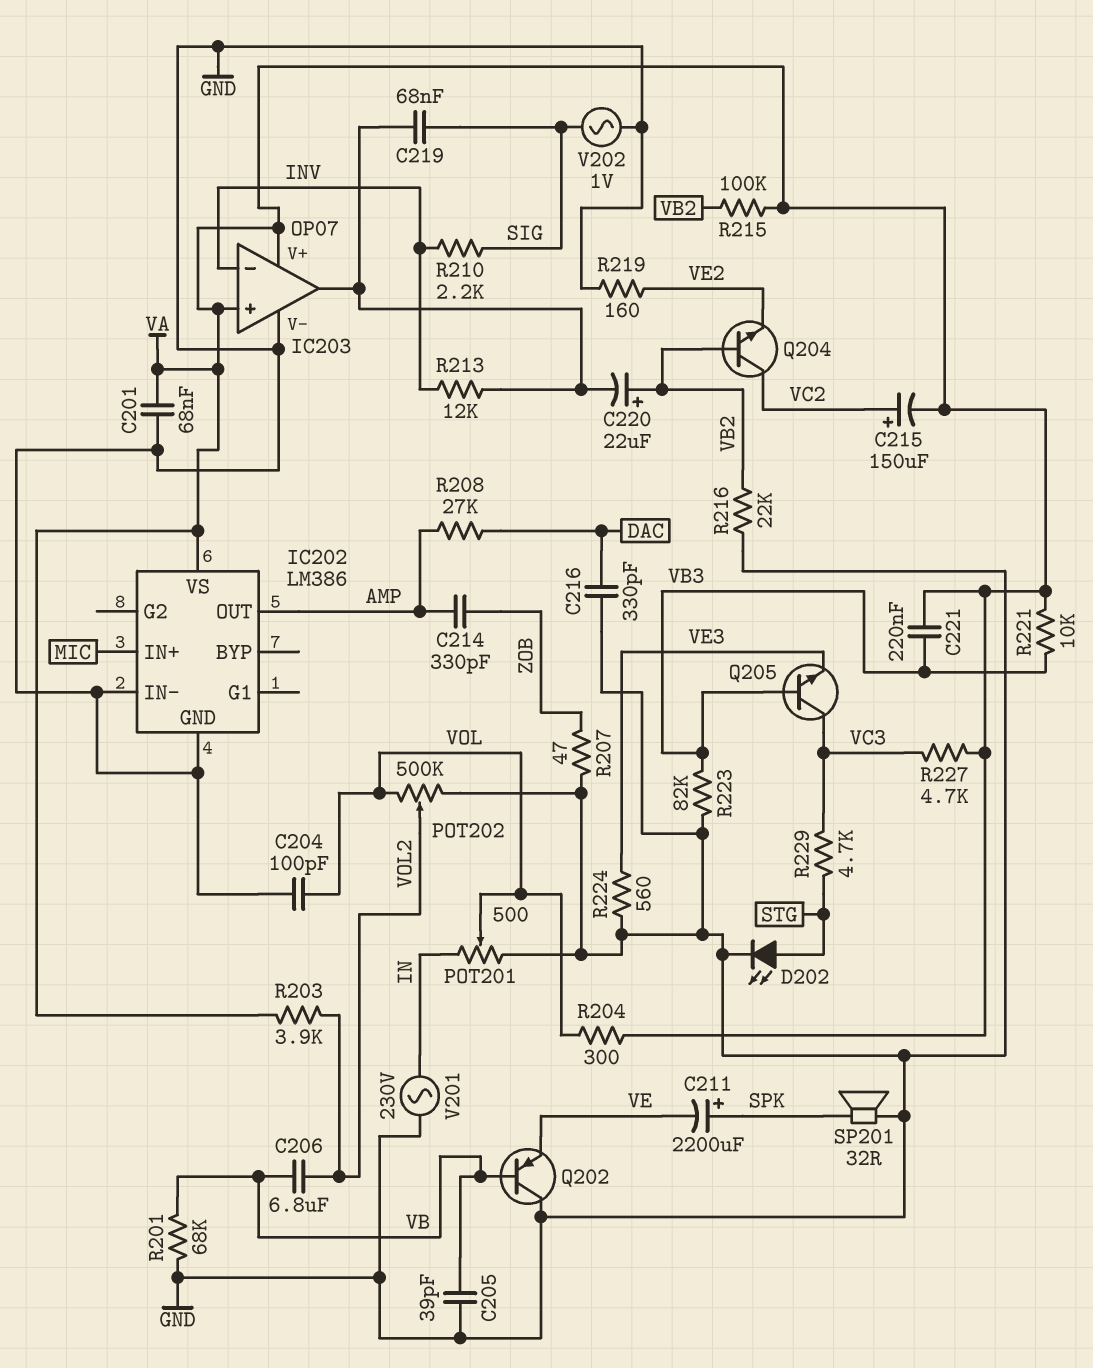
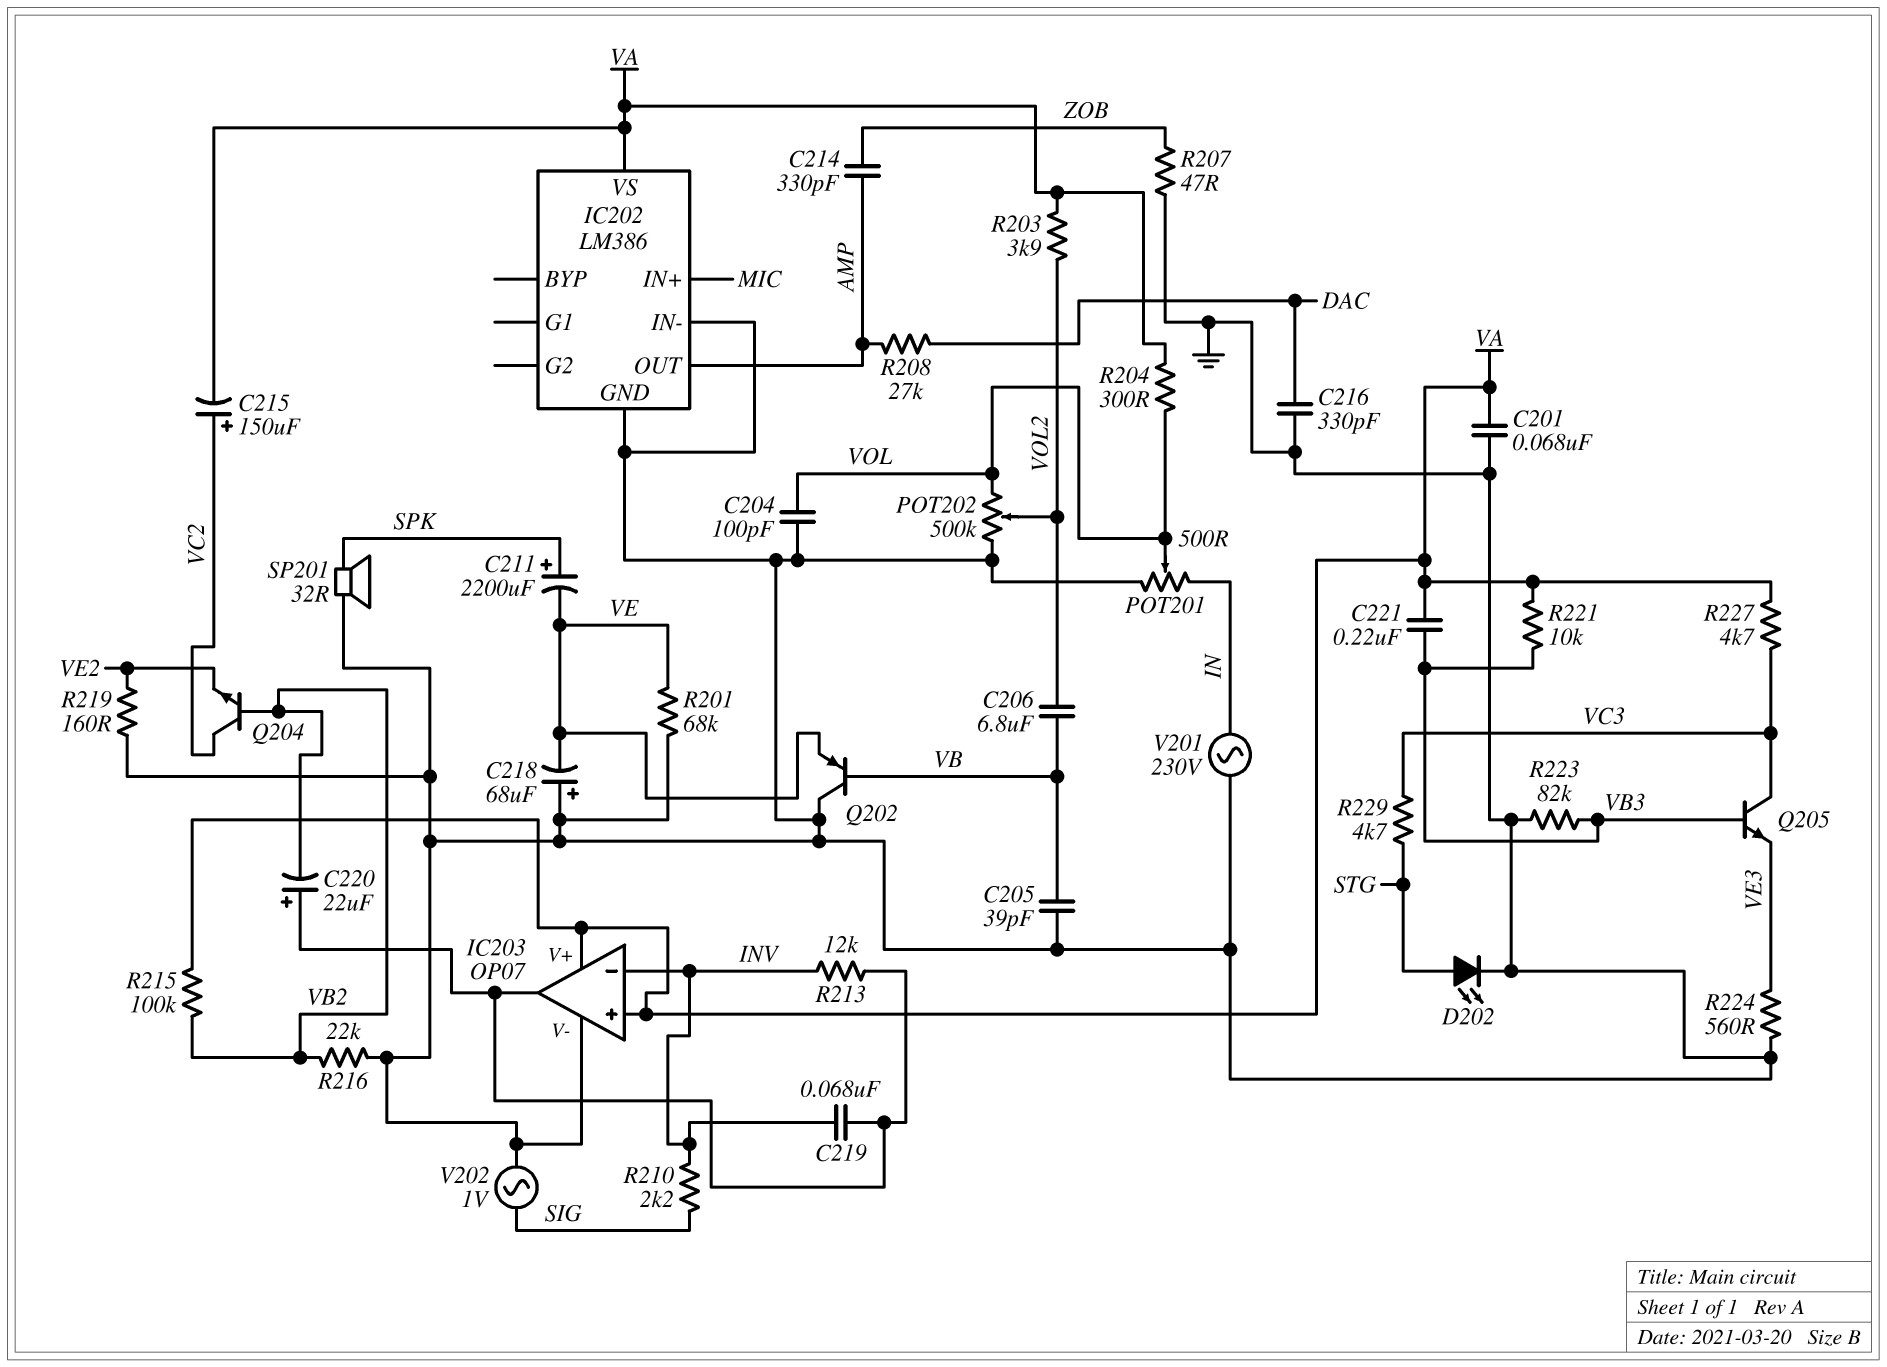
C218: none -> 68uF (plus GND, minus VE)
C219: 68nF (IC203/out, SIG) -> 68nF (IC203/out, INV)
C220: 22uF (plus VB2, minus IC203/out) -> 22uF (plus IC203/out, minus VB2)
R201: 68k (GND, VB) -> 68k (GND, VE)

